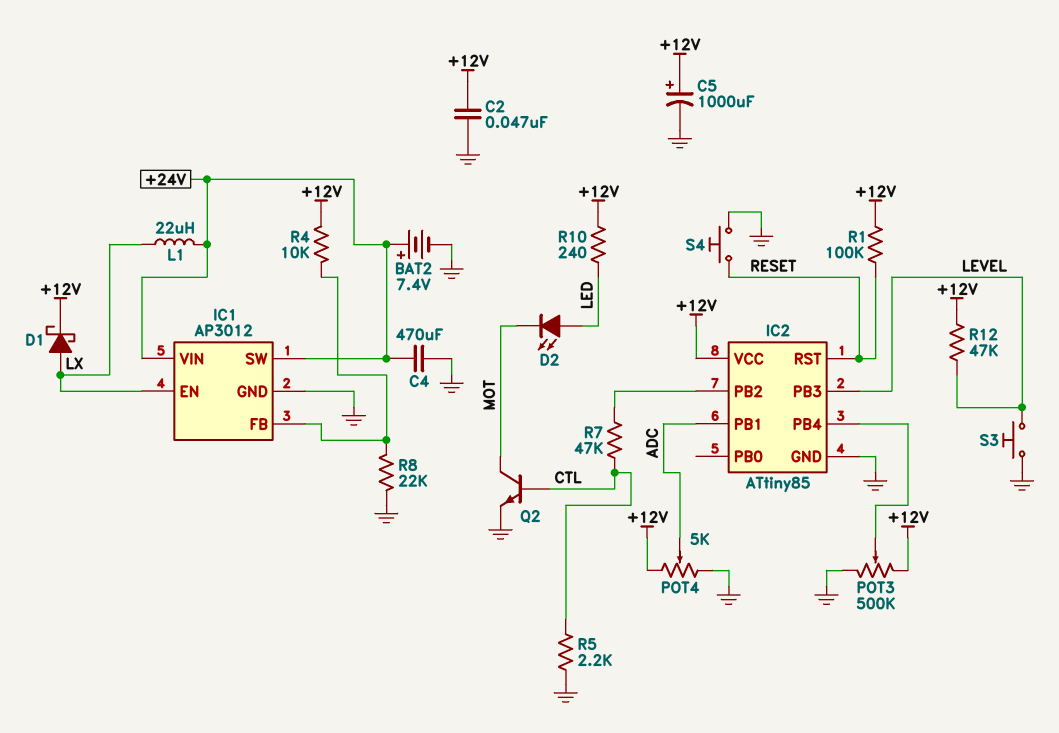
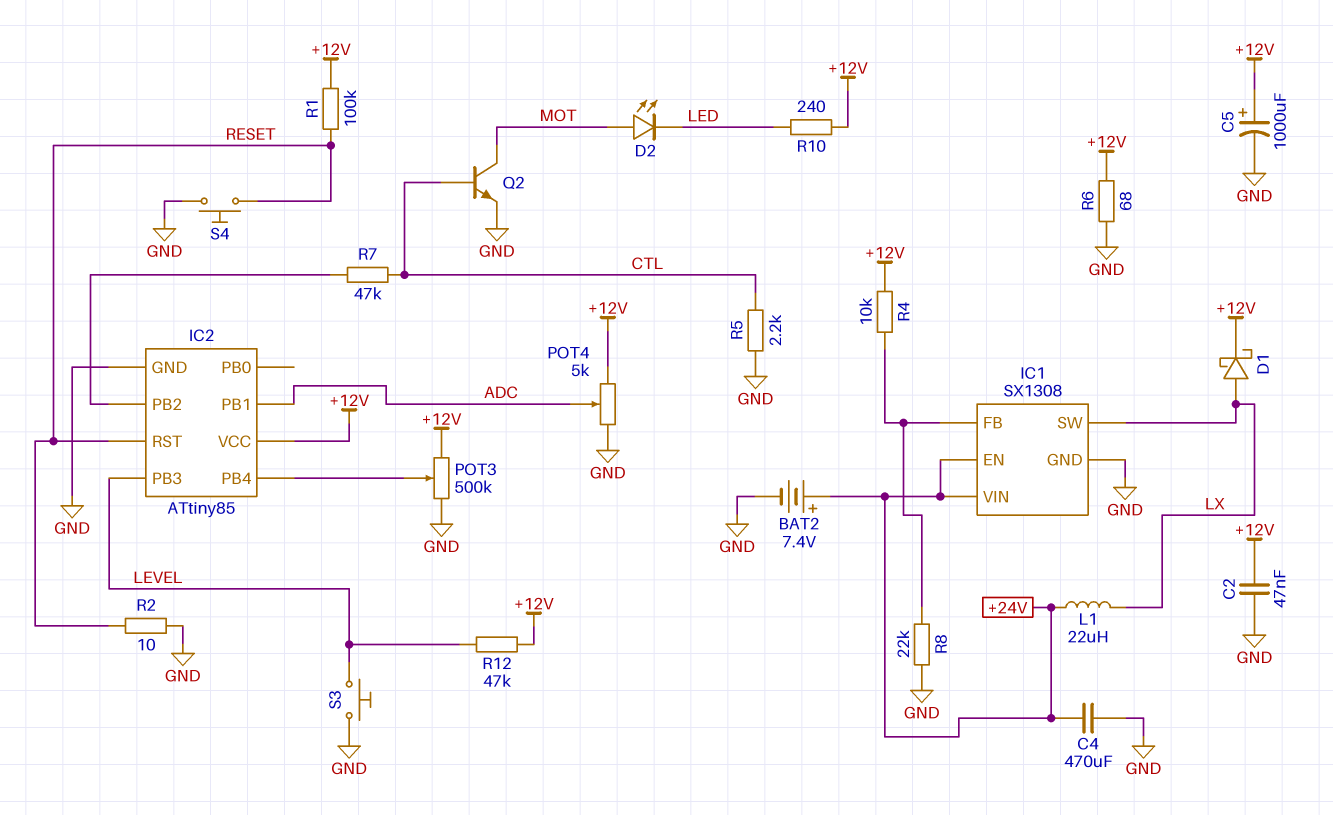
D2: LED (A LED, K MOT) -> LED (A MOT, K LED)
IC1: AP3012 -> SX1308
IC1 pin EN: LX -> +24V
IC1 pin SW: +24V -> LX
R2: none -> 10 (GND, RESET)
R6: none -> 68 (+12V, GND)

